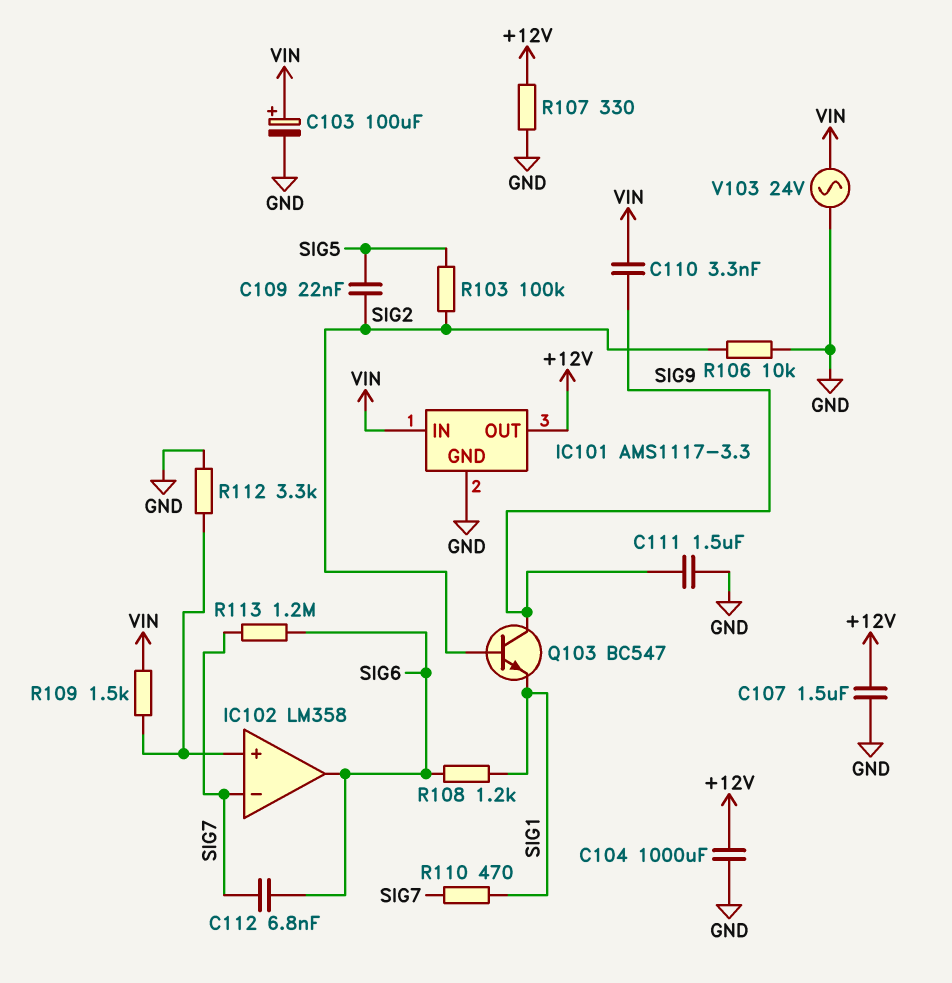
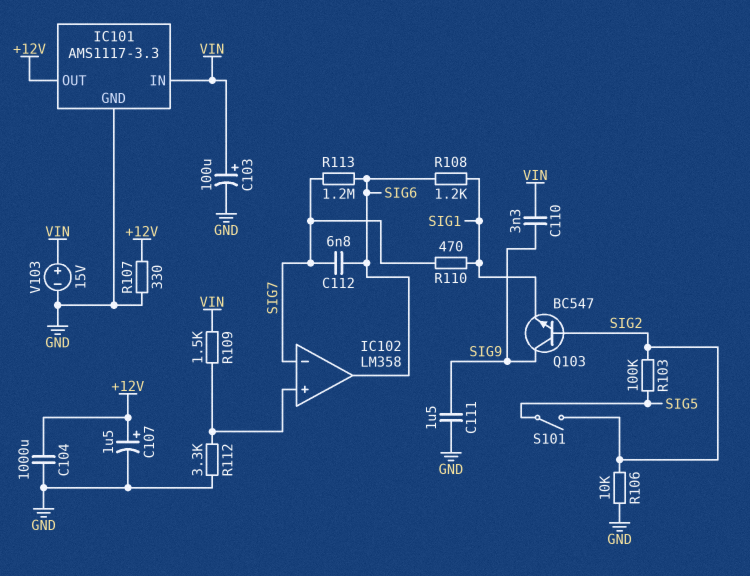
C107: 1.5uF (+12V, GND) -> 1.5uF (plus +12V, minus GND)
C109: 22nF (SIG2, SIG5) -> none
S101: none -> switch (SIG2, SIG5)
V103: AC 24V (GND, VIN) -> 15V (plus VIN, minus GND)

